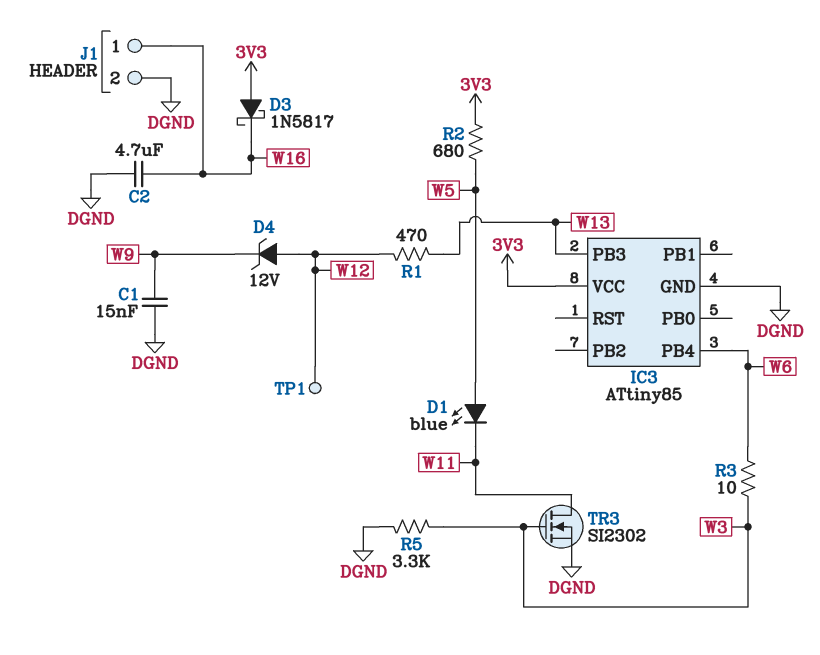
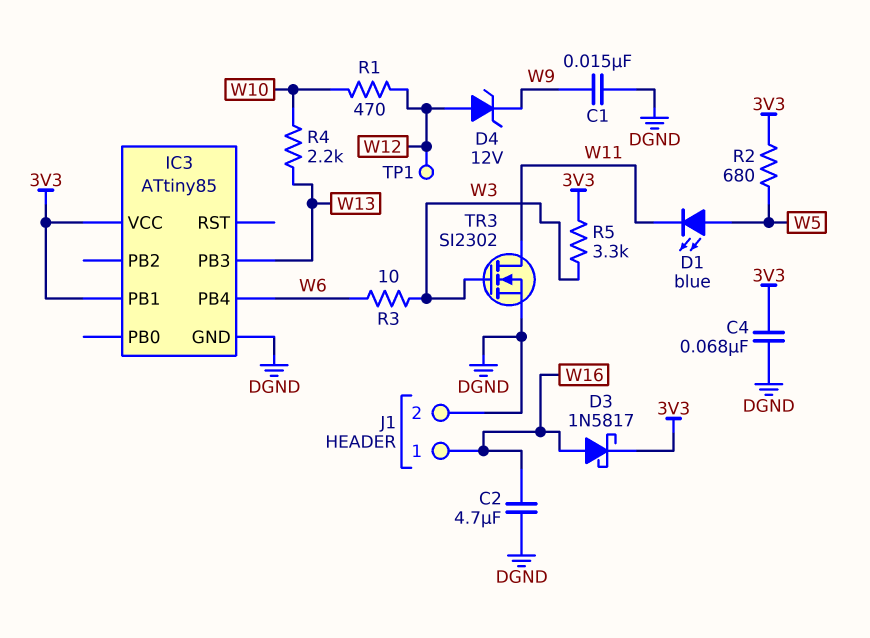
C4: none -> 68nF (3V3, DGND)
D3: schottky 1N5817 (A 3V3, K W16) -> schottky 1N5817 (A W16, K 3V3)
IC3 pin PB1: none -> 3V3
R1: 470 (W12, W13) -> 470 (W10, W12)
R4: none -> 2.2k (W10, W13)
R5: 3.3k (DGND, W3) -> 3.3k (3V3, W3)

